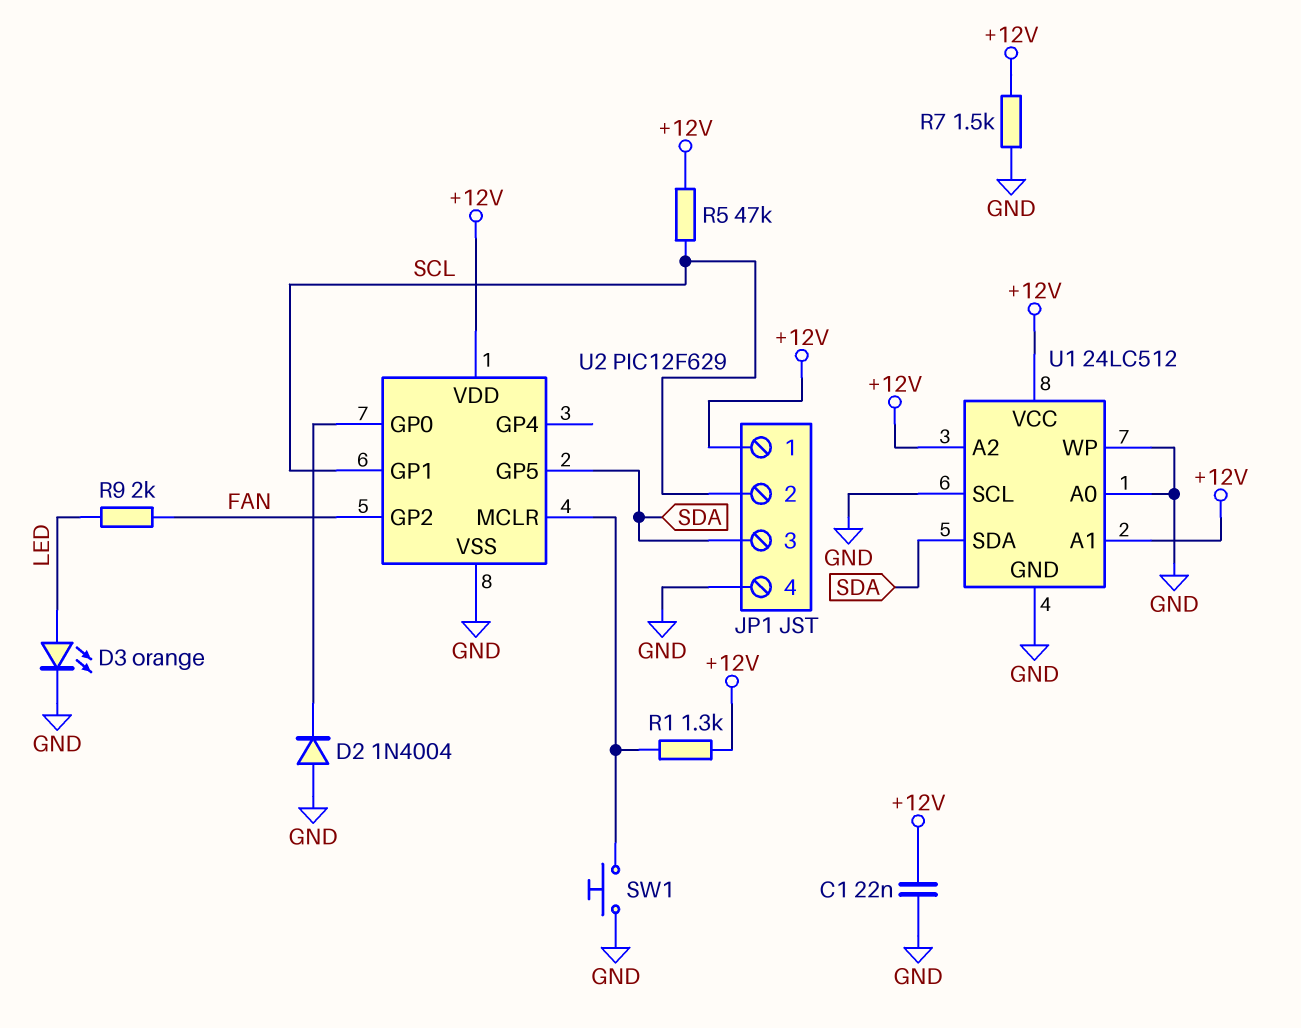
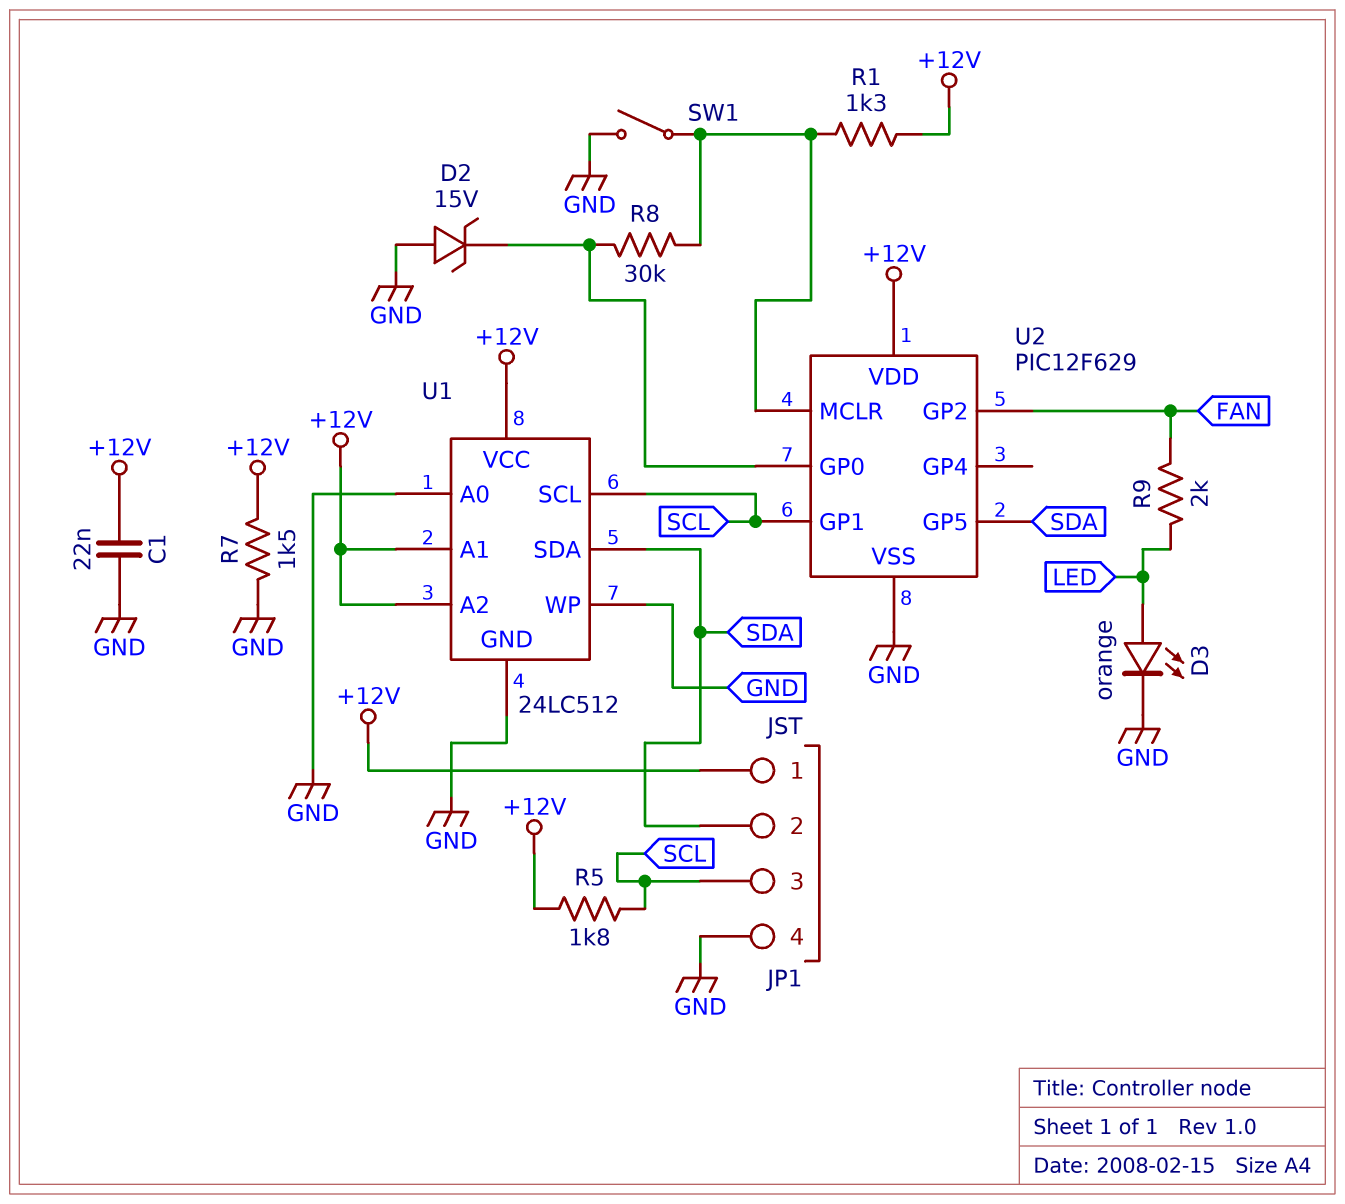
D2: diode 1N4004 (A GND, K U2/GP0) -> zener 15V (A GND, K U2/GP0)
JP1 pin 2: SCL -> SDA
JP1 pin 3: SDA -> SCL
R5: 47k (+12V, SCL) -> 1.8k (+12V, SCL)
R8: none -> 30k (U2/GP0, U2/MCLR)
SW1: button (GND, U2/MCLR) -> switch (GND, U2/MCLR)
U1 pin SCL: GND -> SCL

